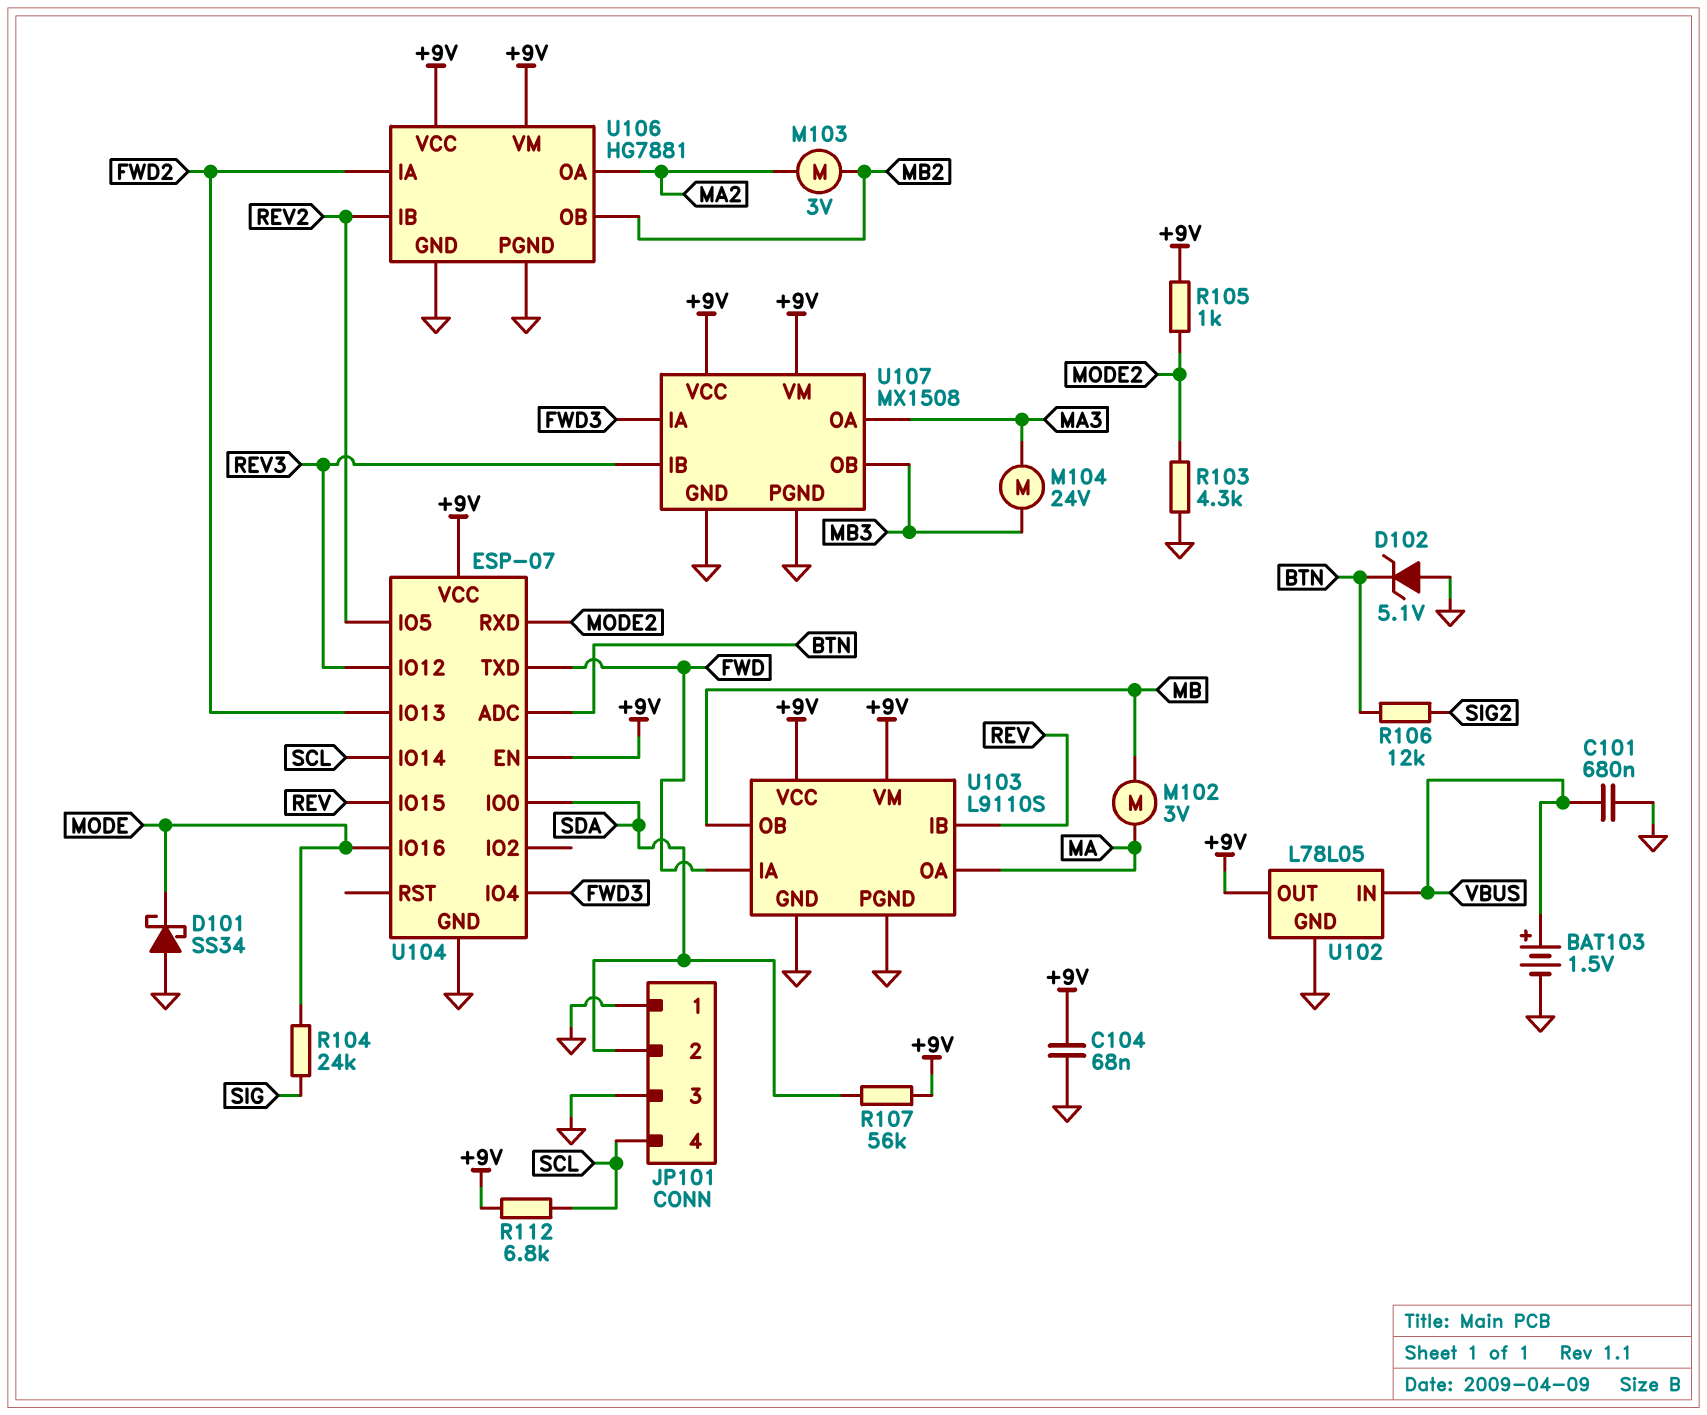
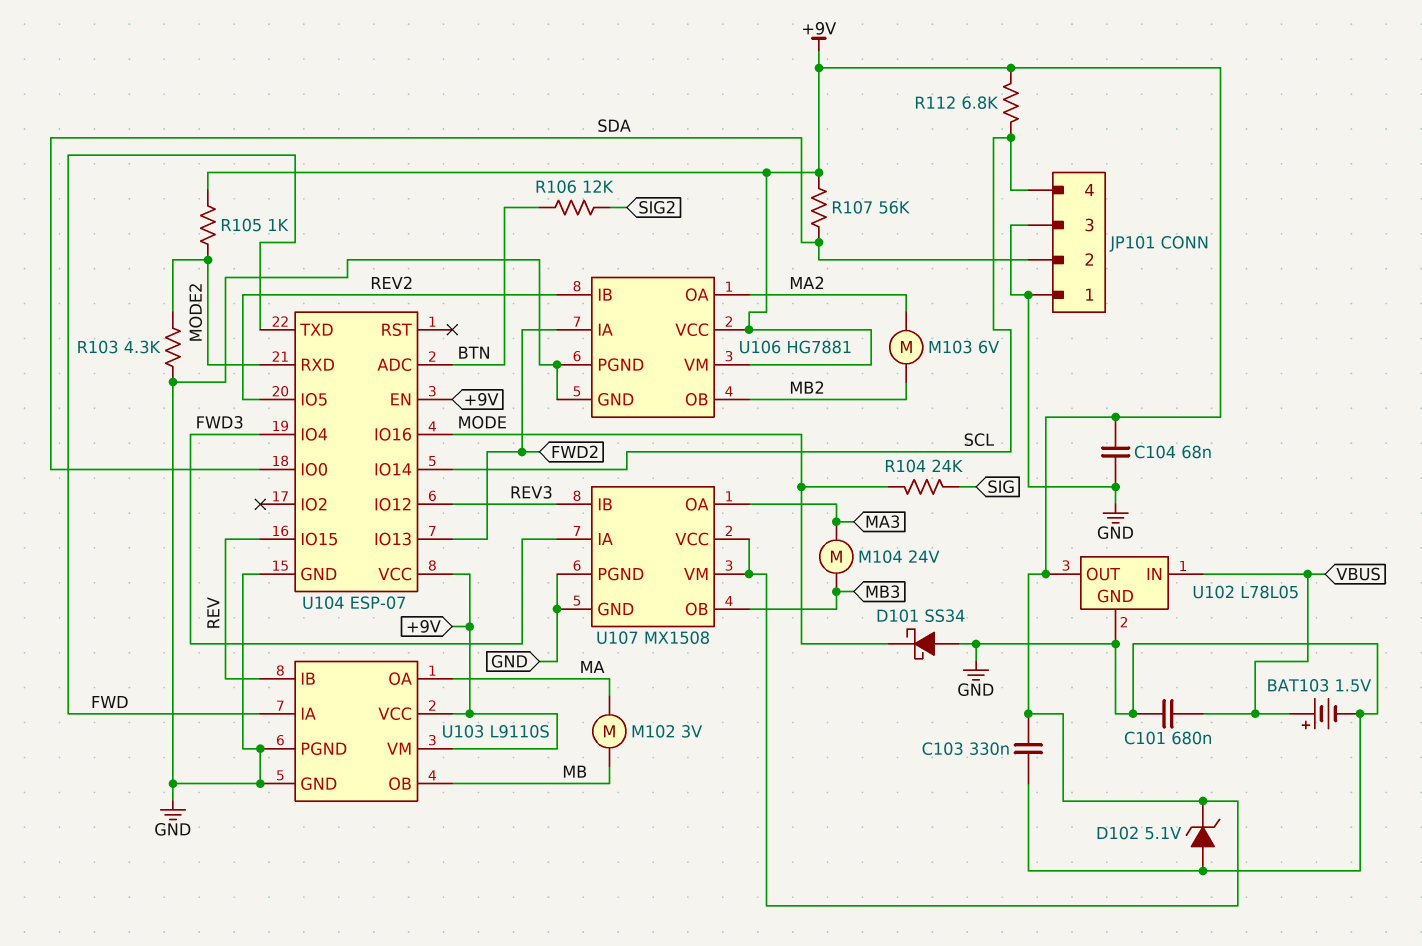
C103: none -> 330nF (+9V, GND)
D102: zener 5.1V (A GND, K BTN) -> zener 5.1V (A GND, K +9V)
M103: motor 3V (MA2, MB2) -> motor 6V (MA2, MB2)

